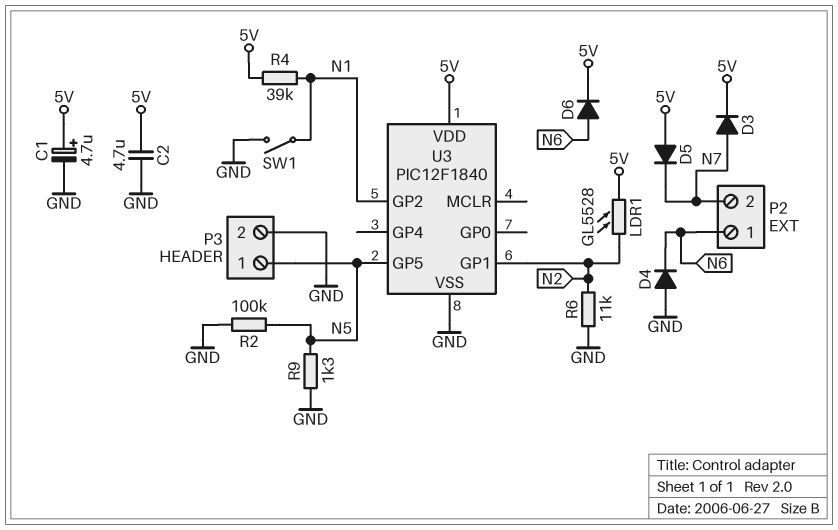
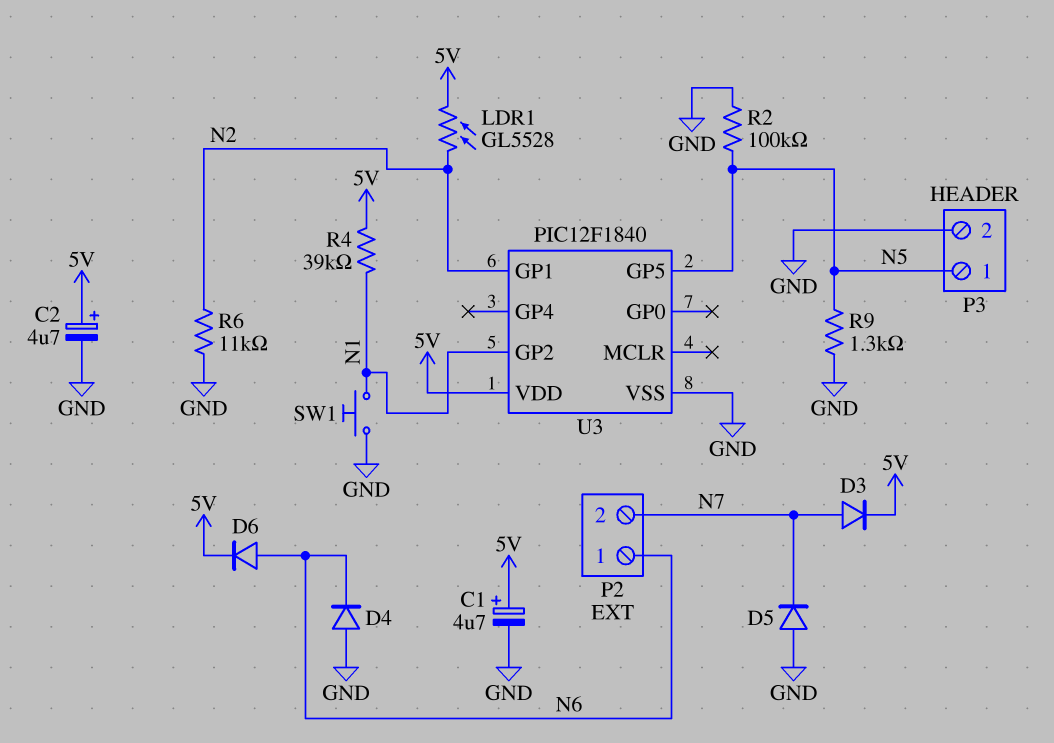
C2: 4.7uF (5V, GND) -> 4.7uF (plus 5V, minus GND)
D5: diode (A 5V, K N7) -> diode (A GND, K N7)
SW1: switch (GND, N1) -> button (GND, N1)

